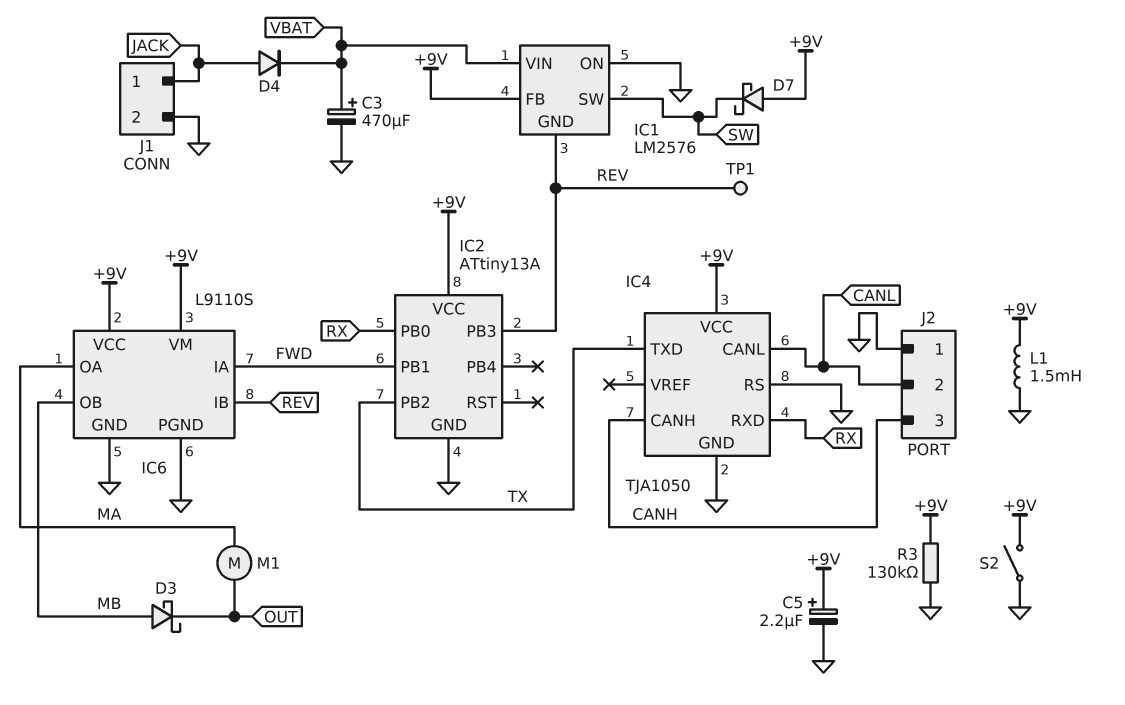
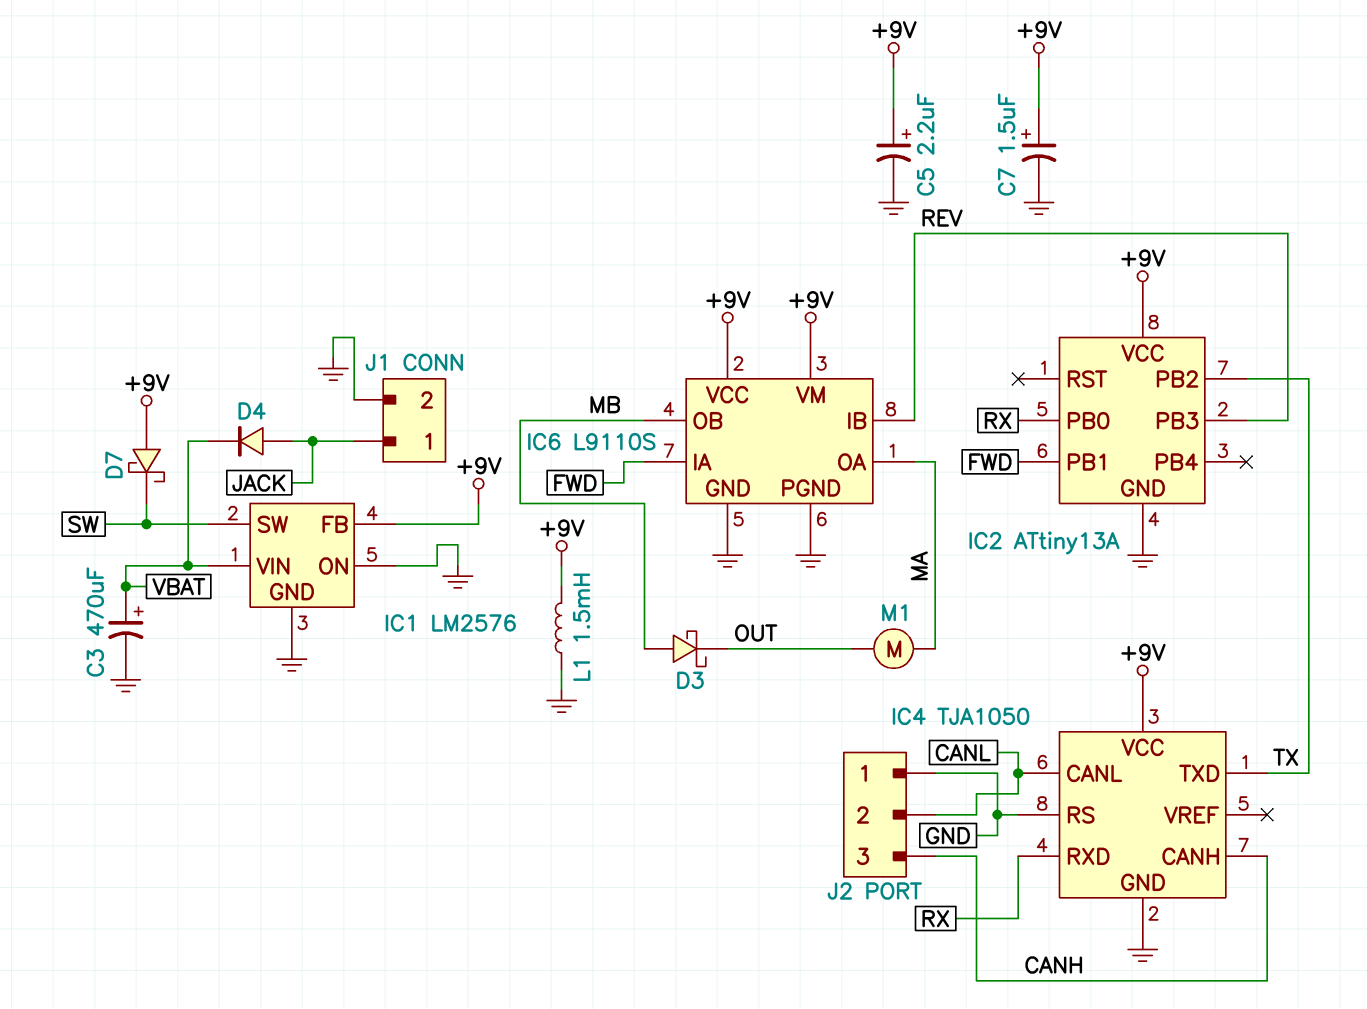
C7: none -> 1.5uF (plus +9V, minus GND)
IC1 pin GND: REV -> GND
R3: 130k (+9V, GND) -> none
S2: switch (+9V, GND) -> none
TP1: test point (REV) -> none

